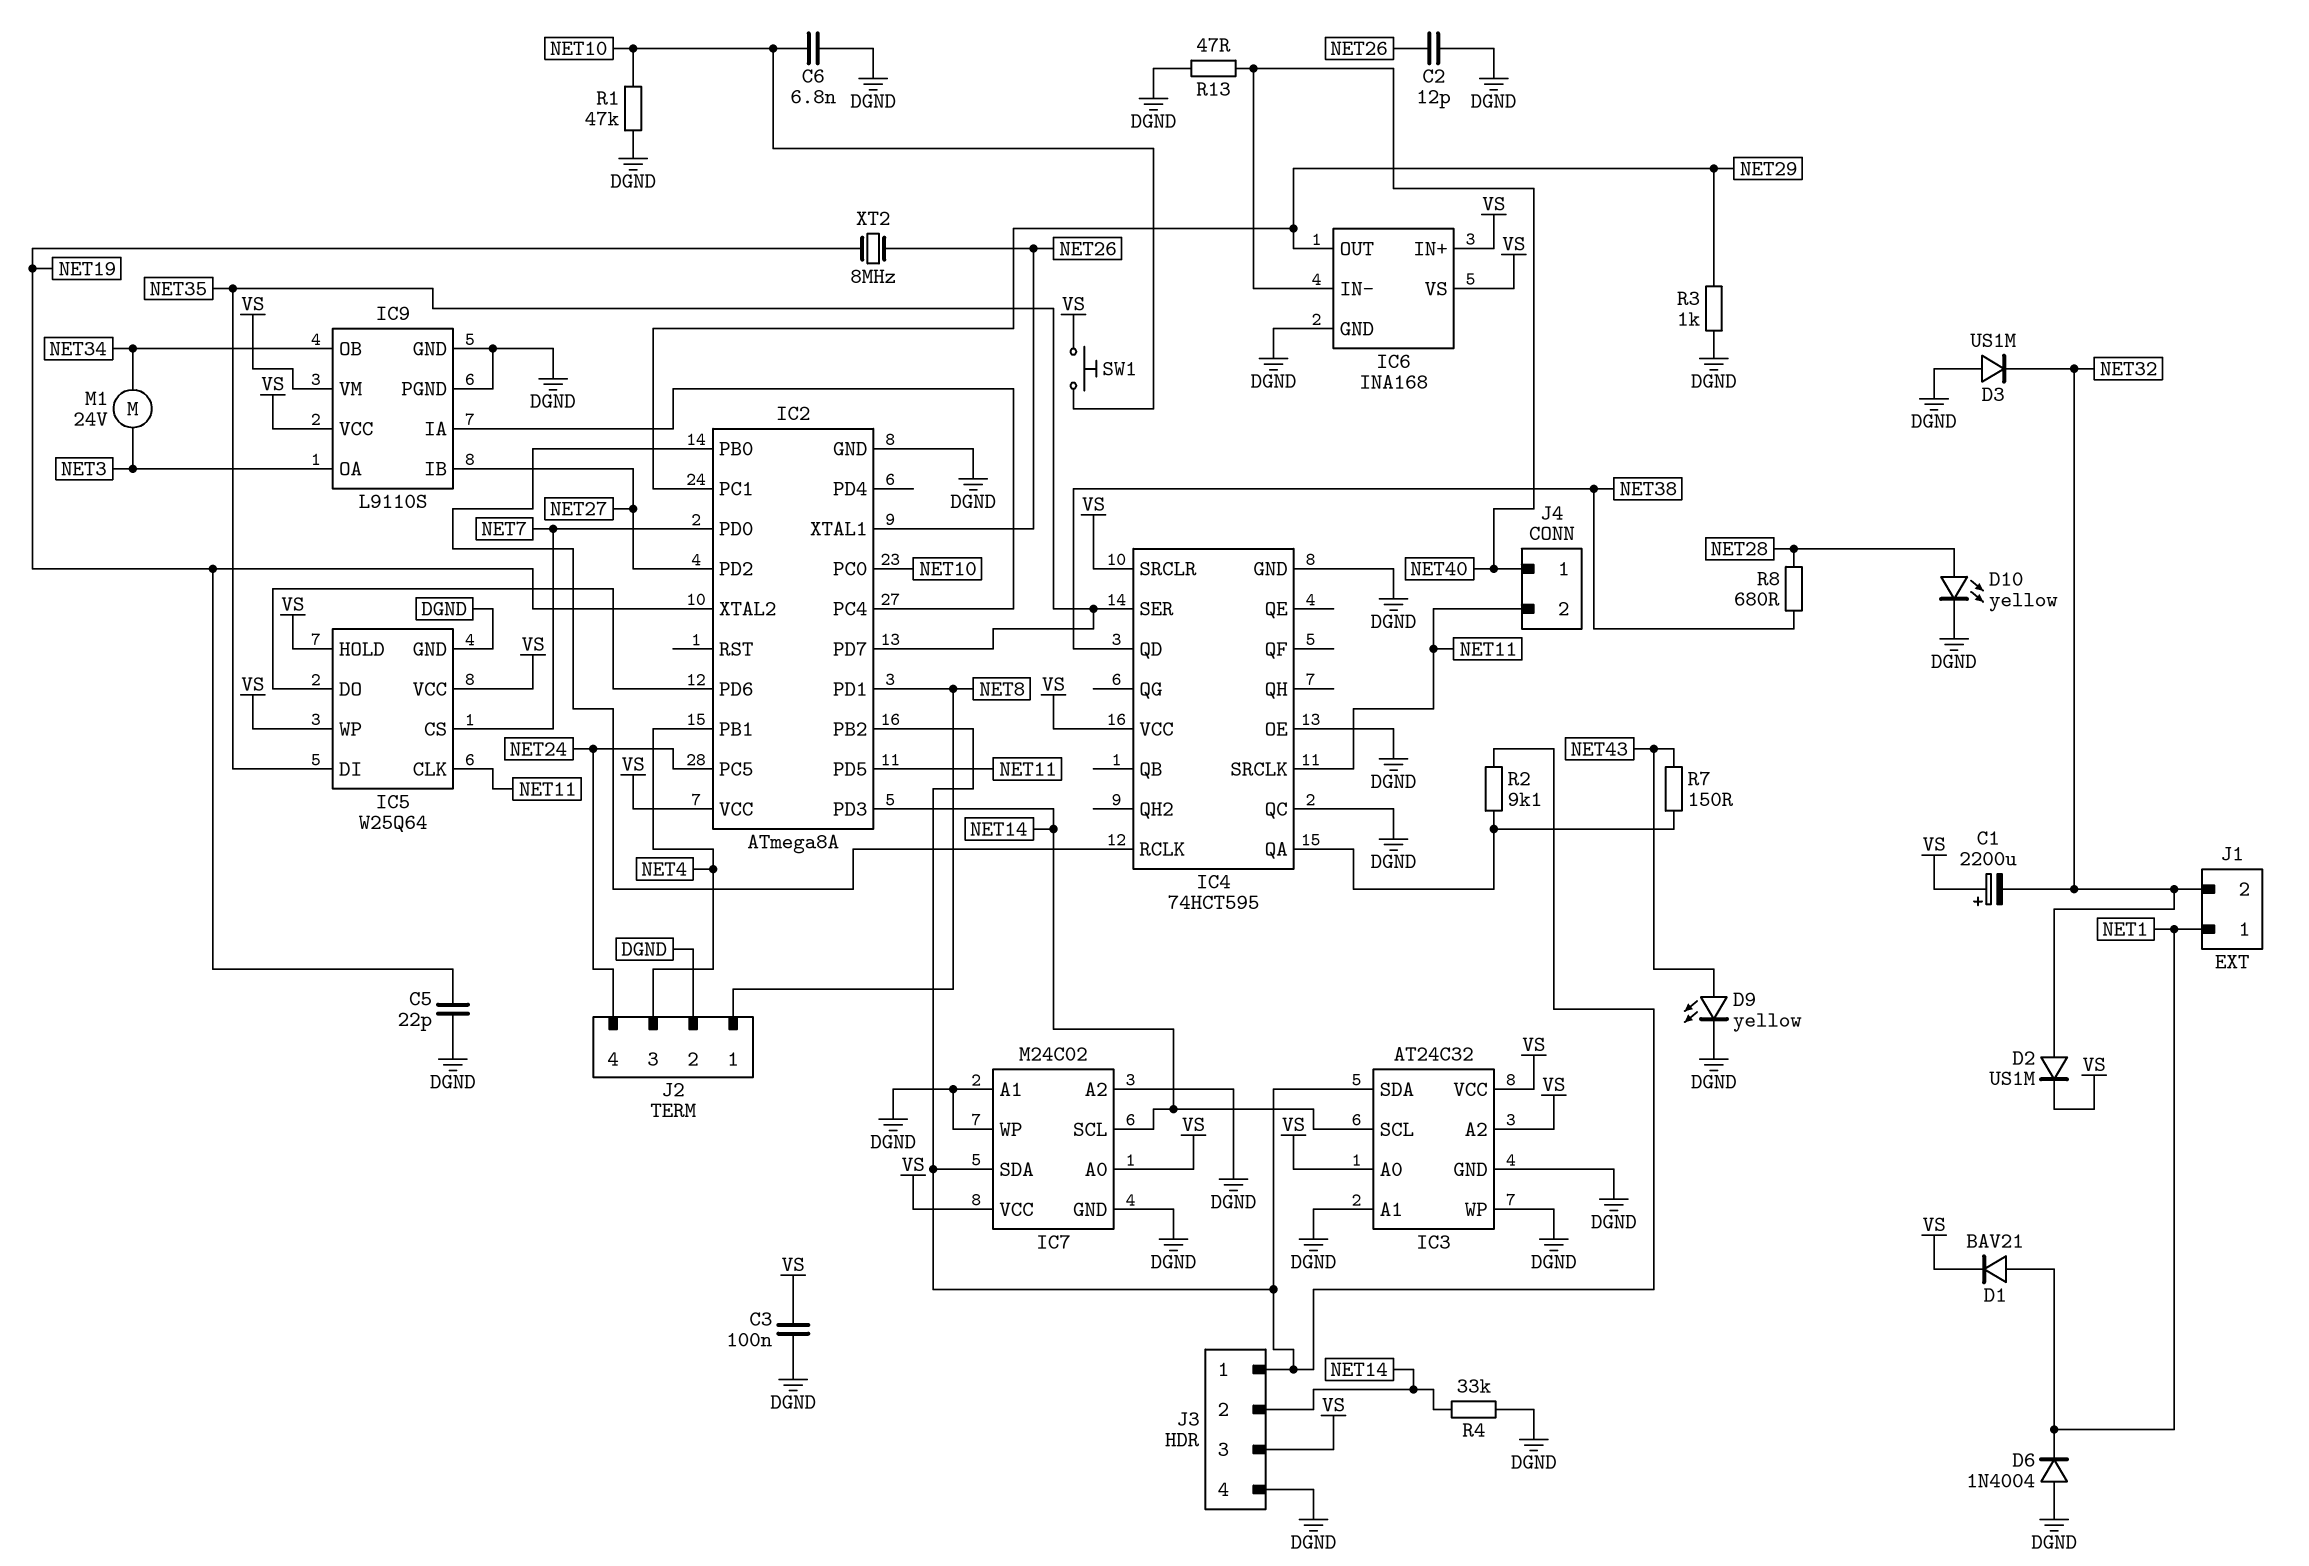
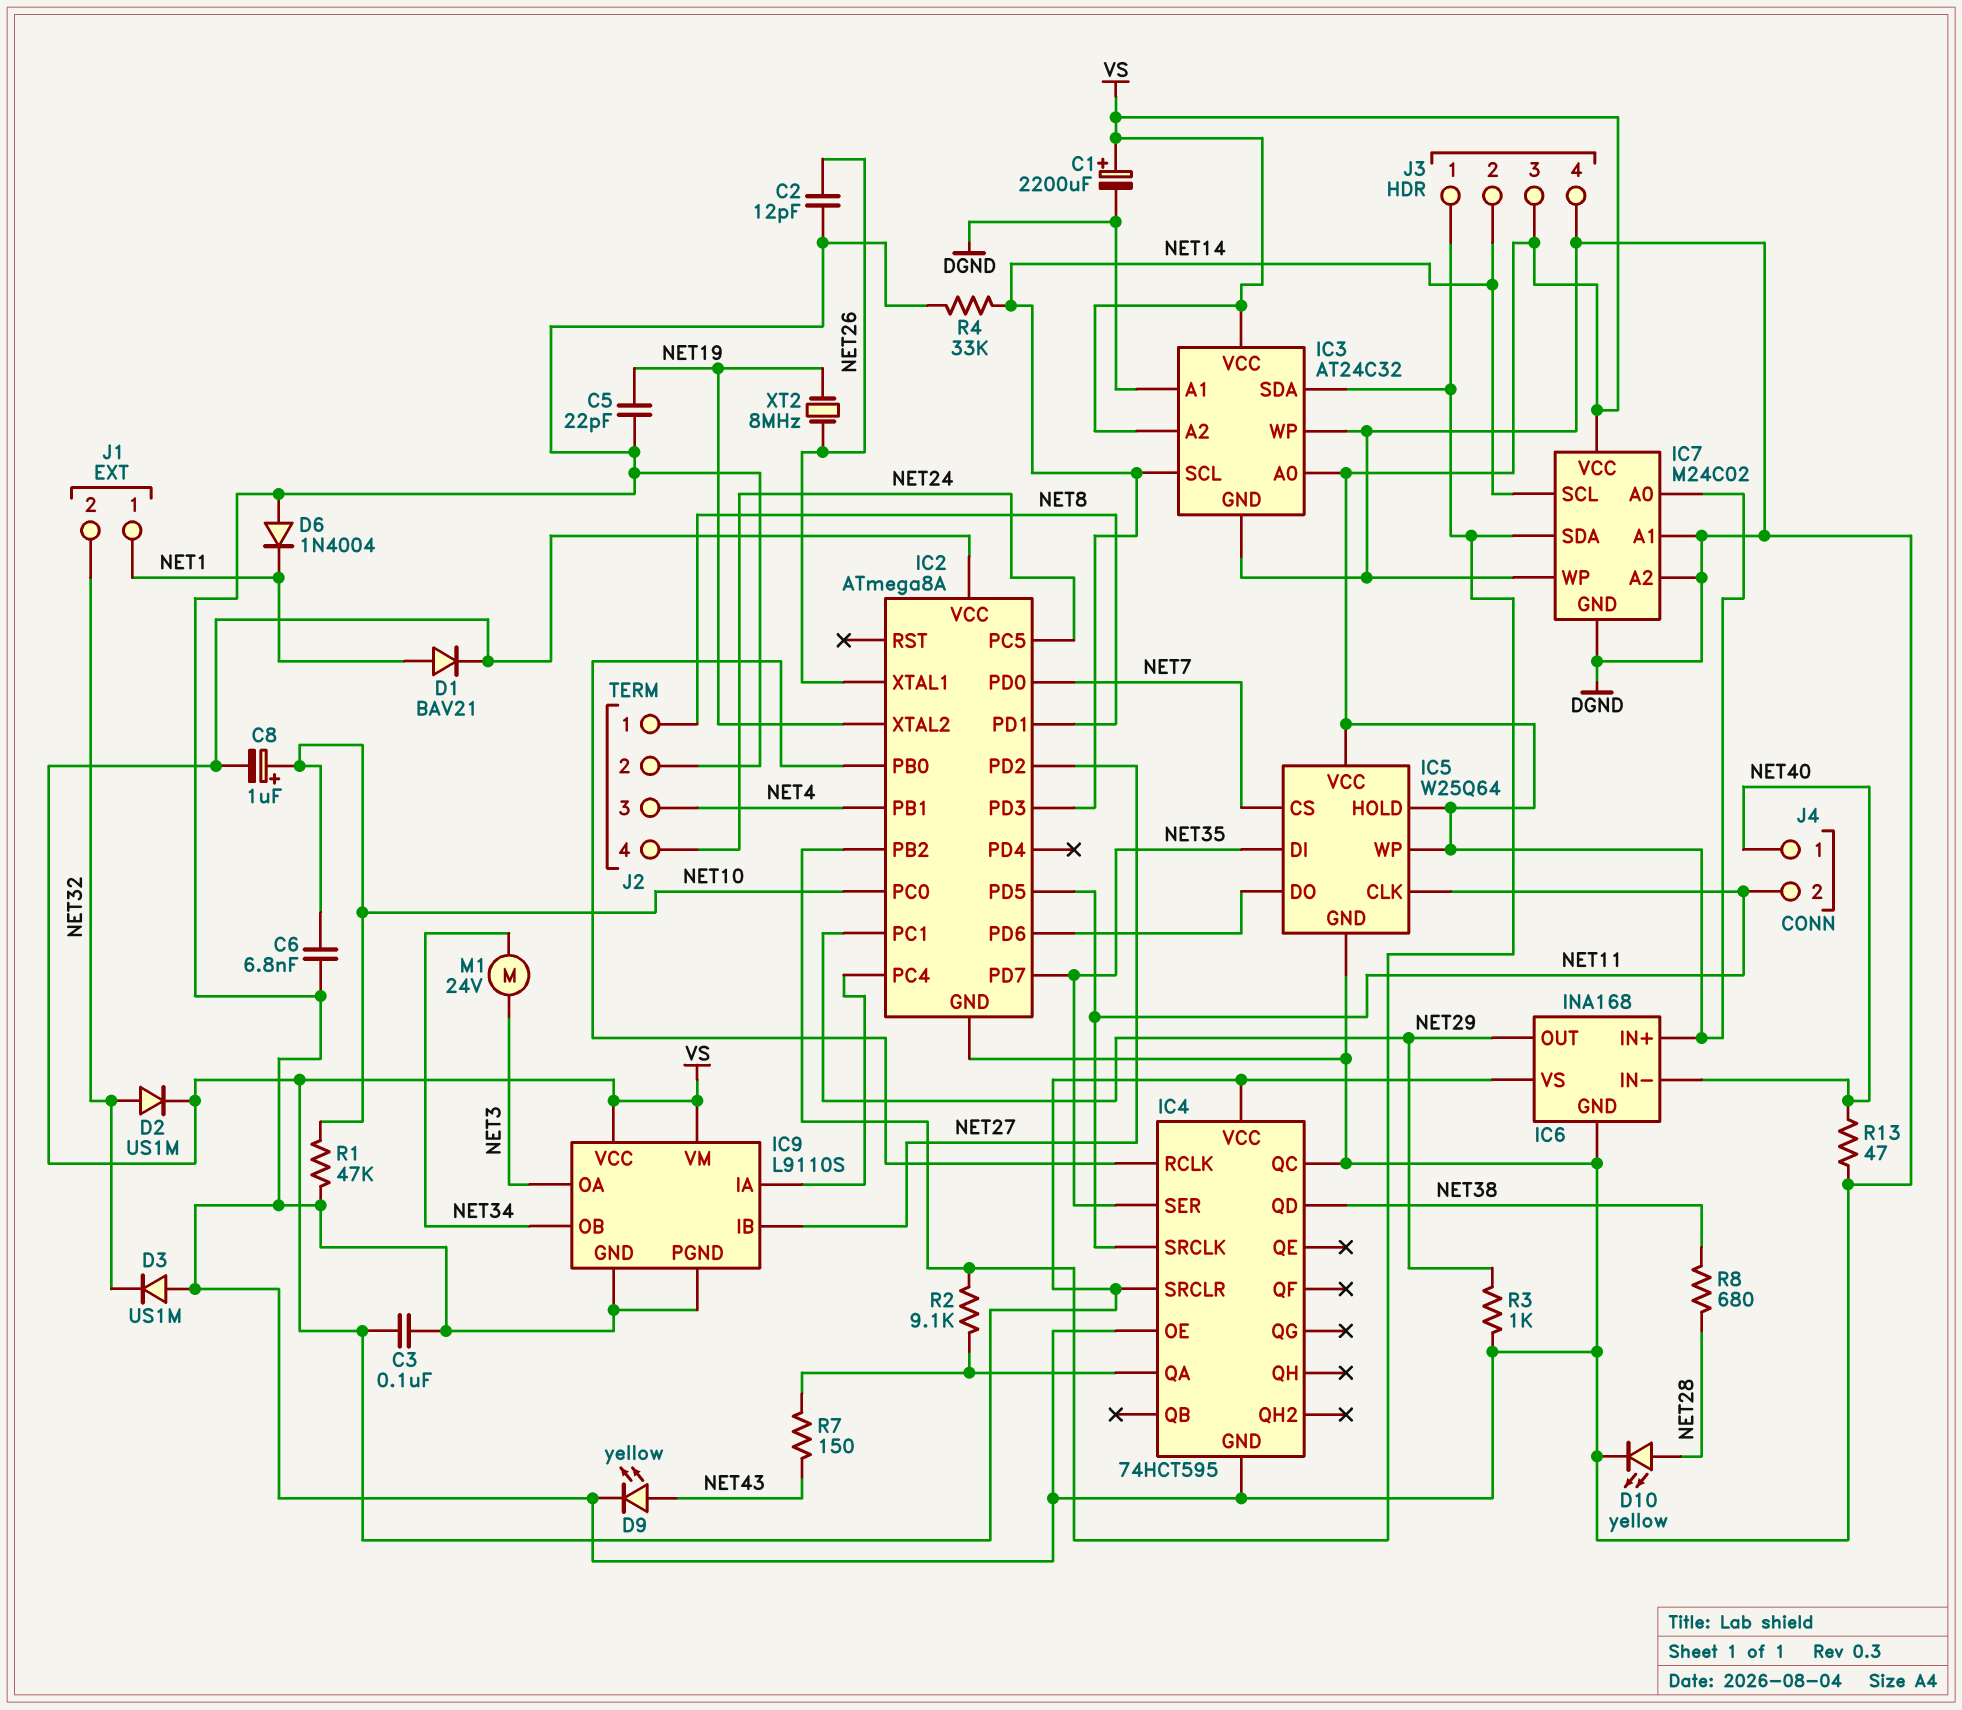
C1: 2200uF (plus VS, minus NET32) -> 2200uF (plus VS, minus DGND)
C8: none -> 1uF (plus NET10, minus VS)
SW1: button (NET10, VS) -> none

